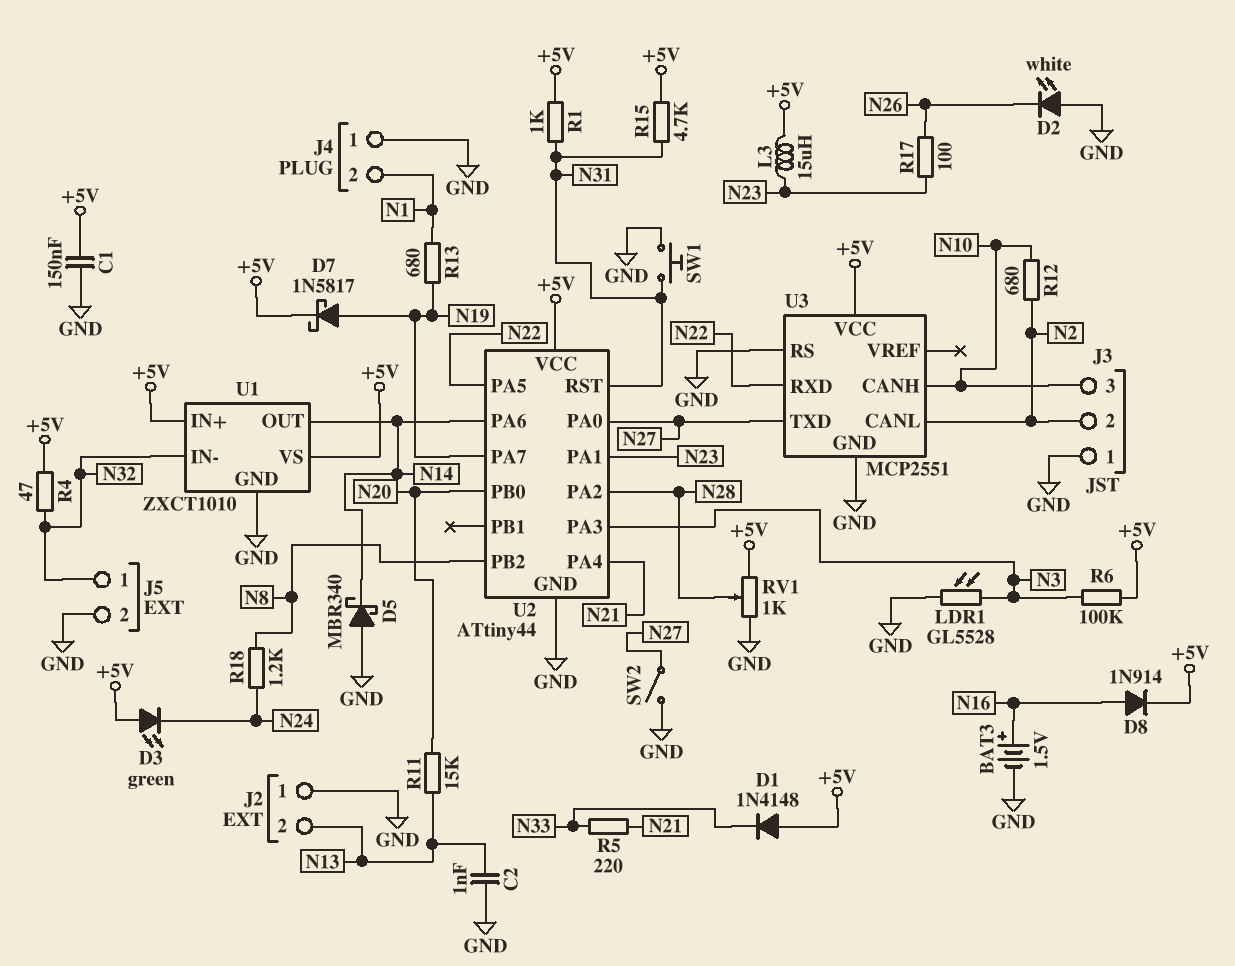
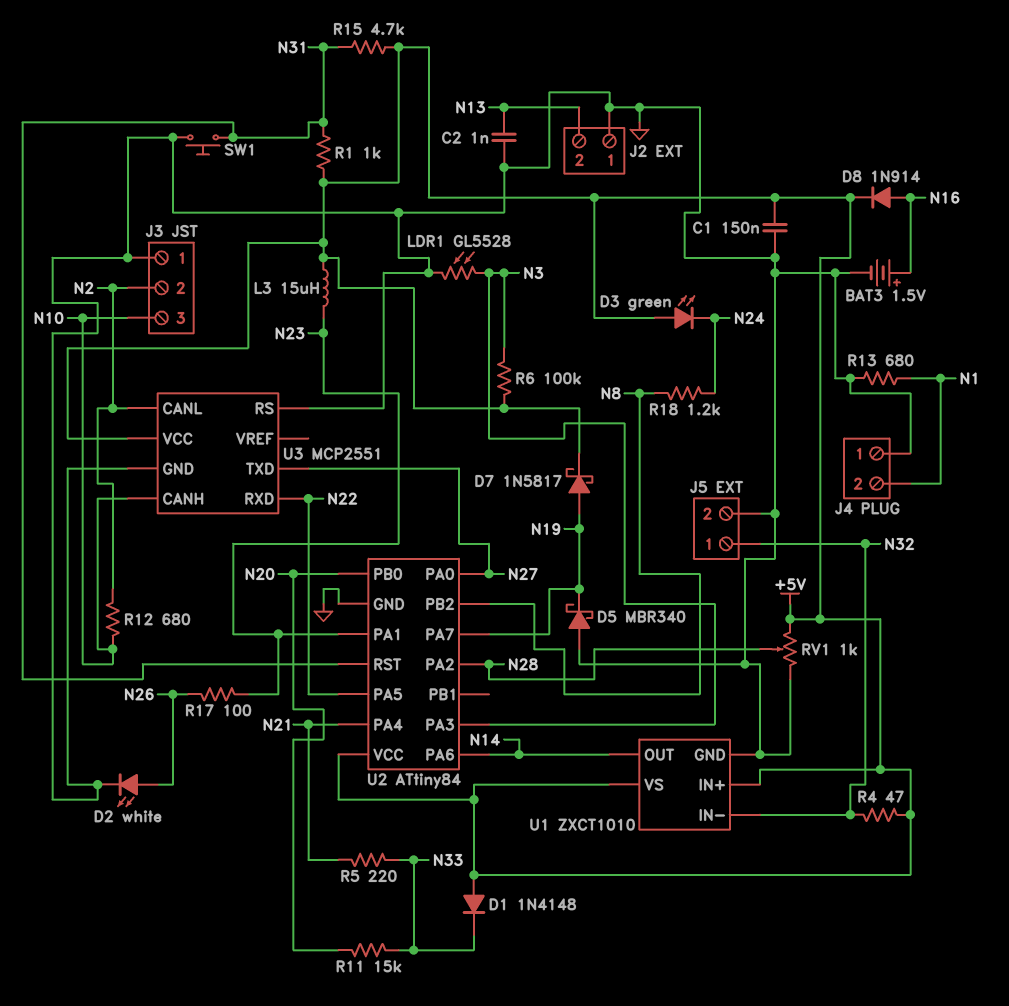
D2: LED white (A GND, K N26) -> LED white (A N26, K GND)
D5: schottky MBR340 (A GND, K N14) -> schottky MBR340 (A GND, K N19)
R11: 15k (N13, N20) -> 15k (N20, N33)
R13: 680 (N1, N19) -> 680 (GND, N1)
SW2: switch (GND, N27) -> none
U2: ATtiny44 -> ATtiny84

